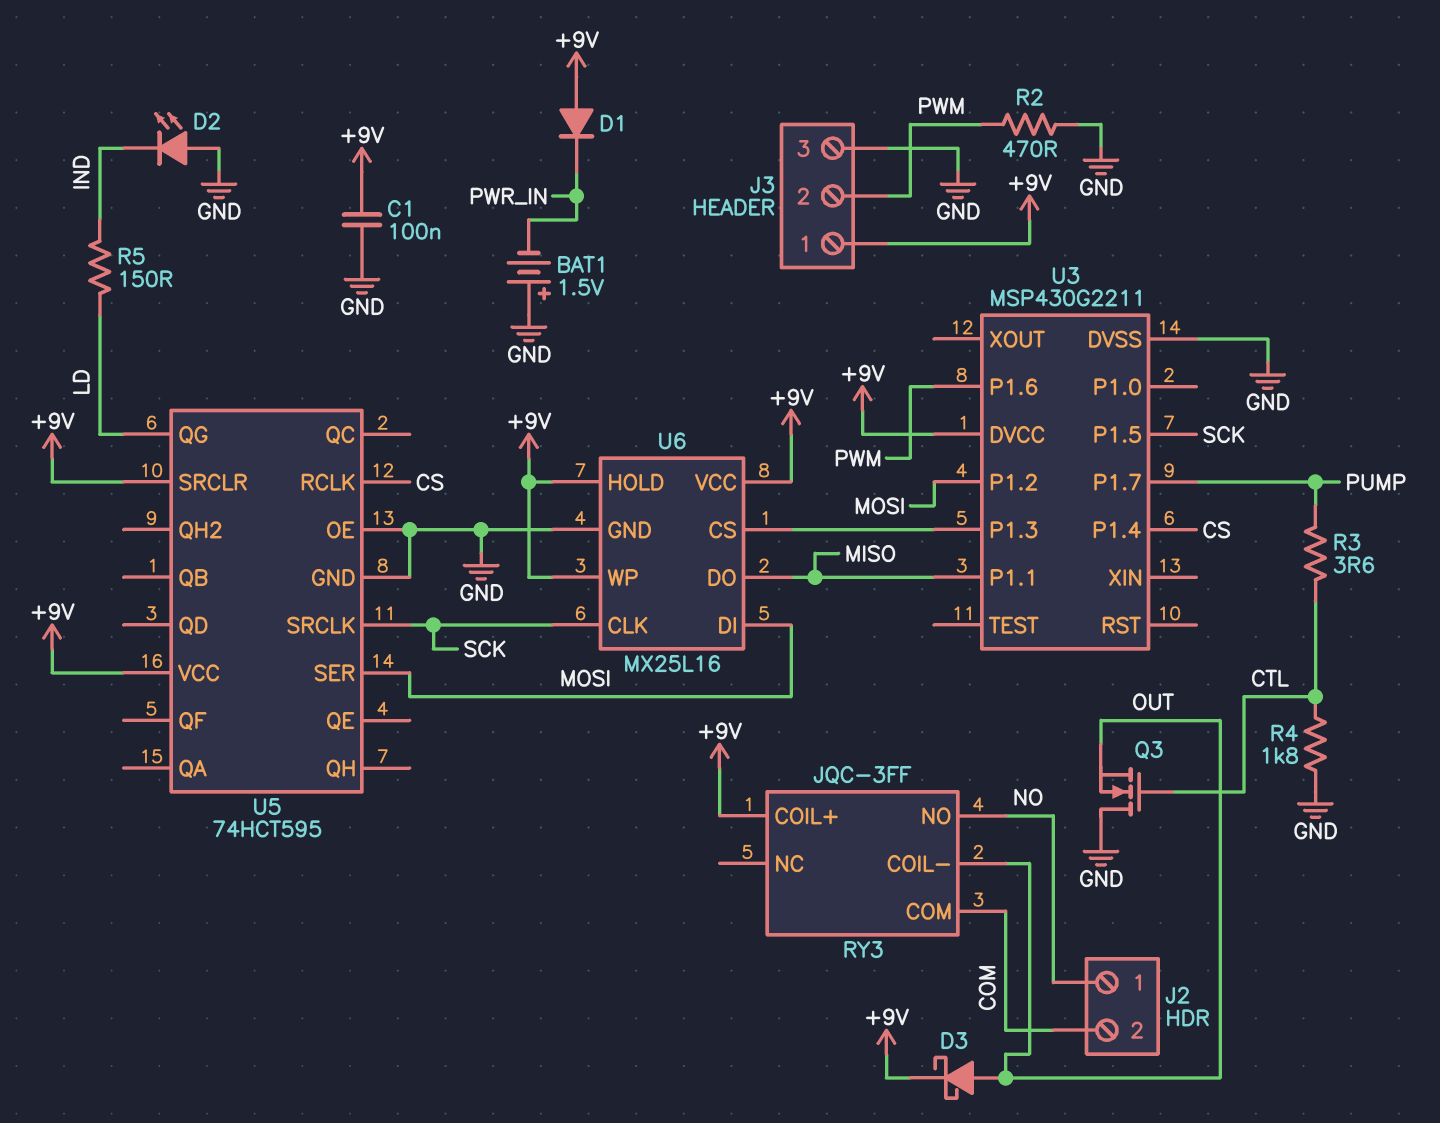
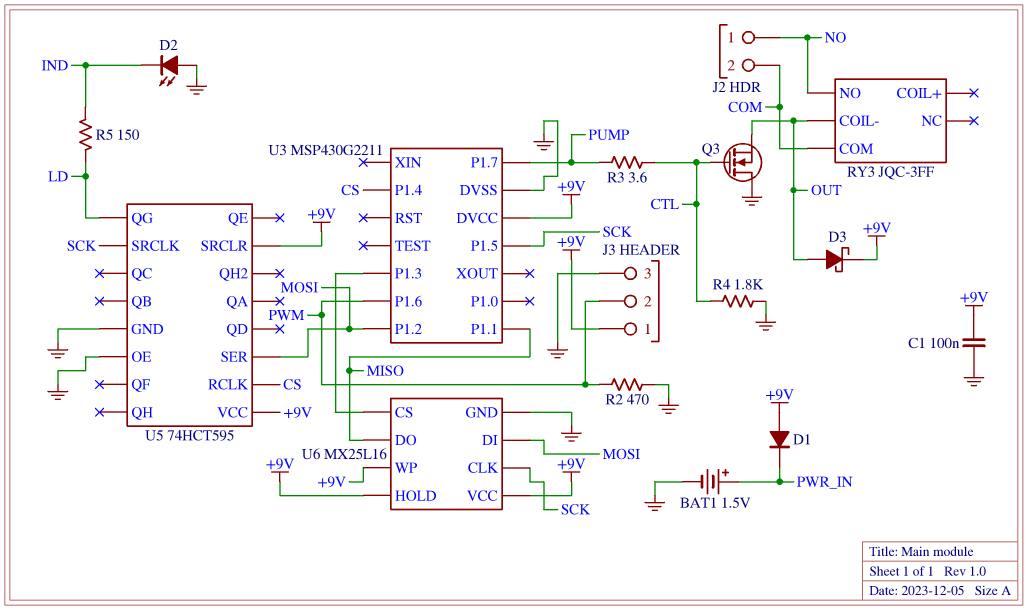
BAT1: 1.5V (plus GND, minus PWR_IN) -> 1.5V (plus PWR_IN, minus GND)
RY3 pin COIL+: +9V -> none

